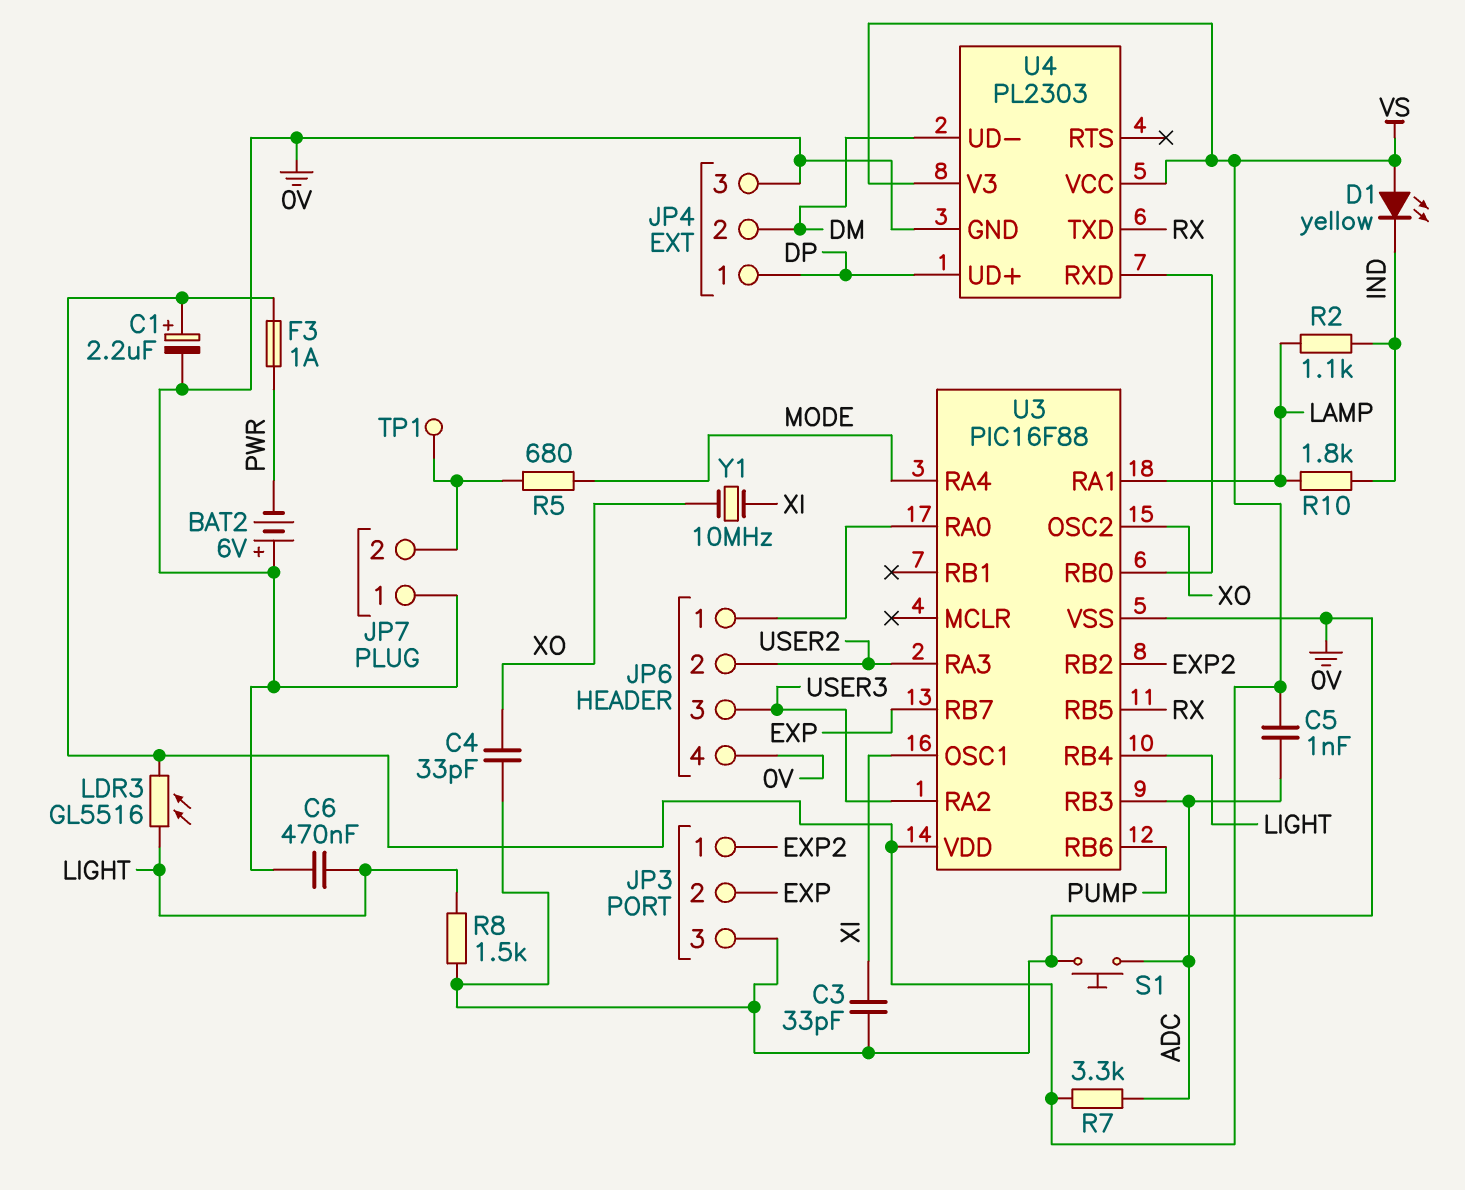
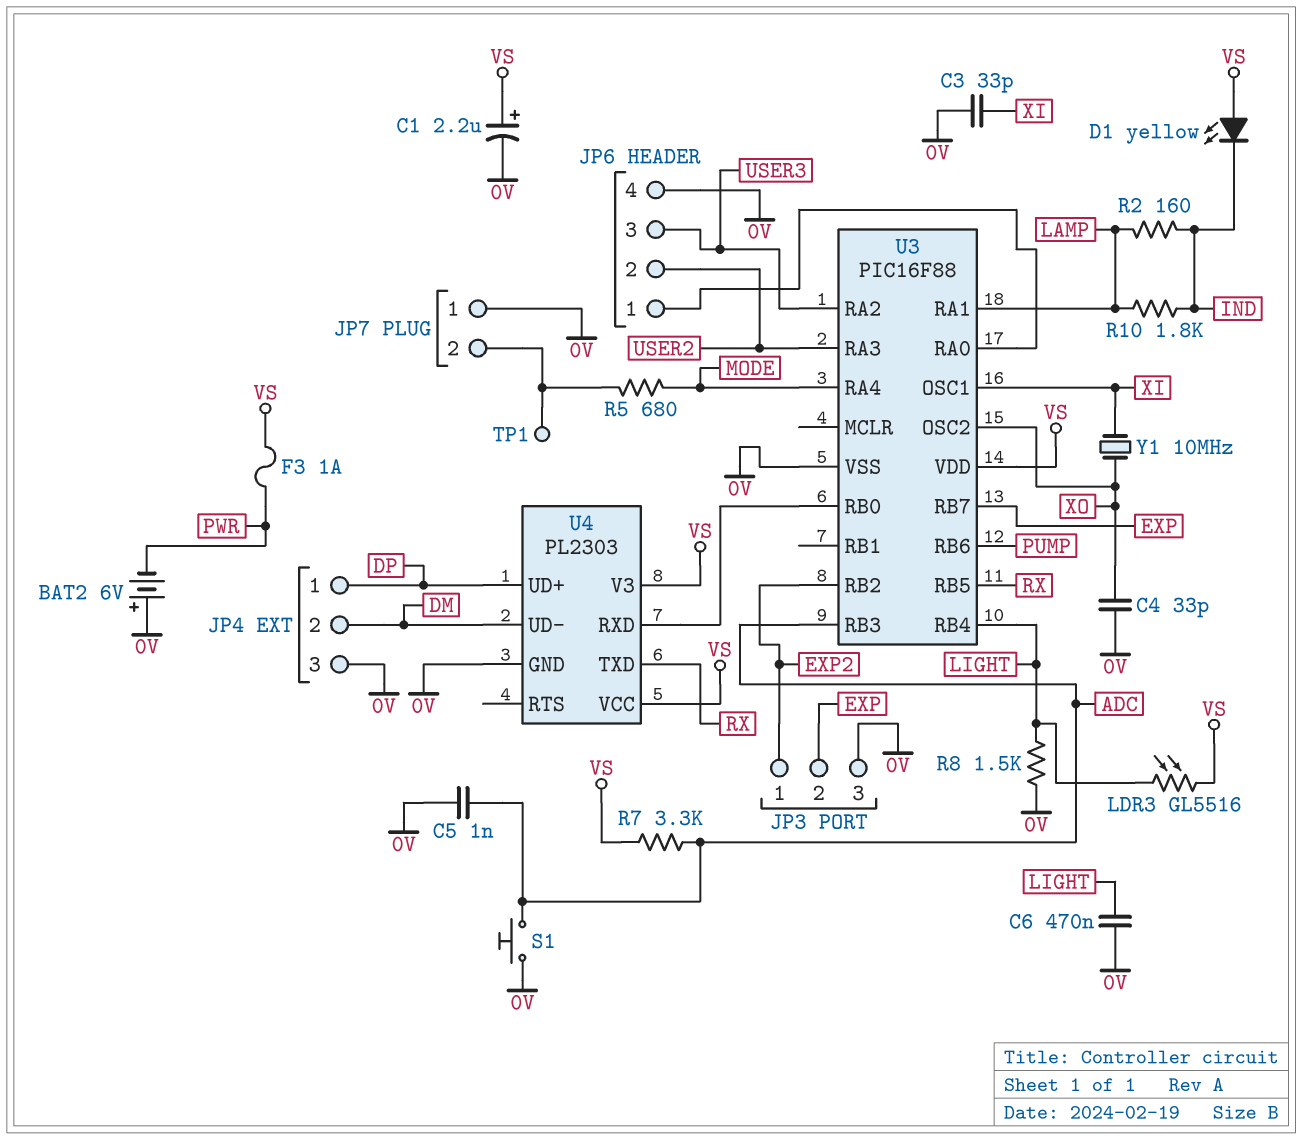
C5: 1nF (ADC, VS) -> 1nF (0V, ADC)
R2: 1.1k (IND, LAMP) -> 160 (IND, LAMP)

